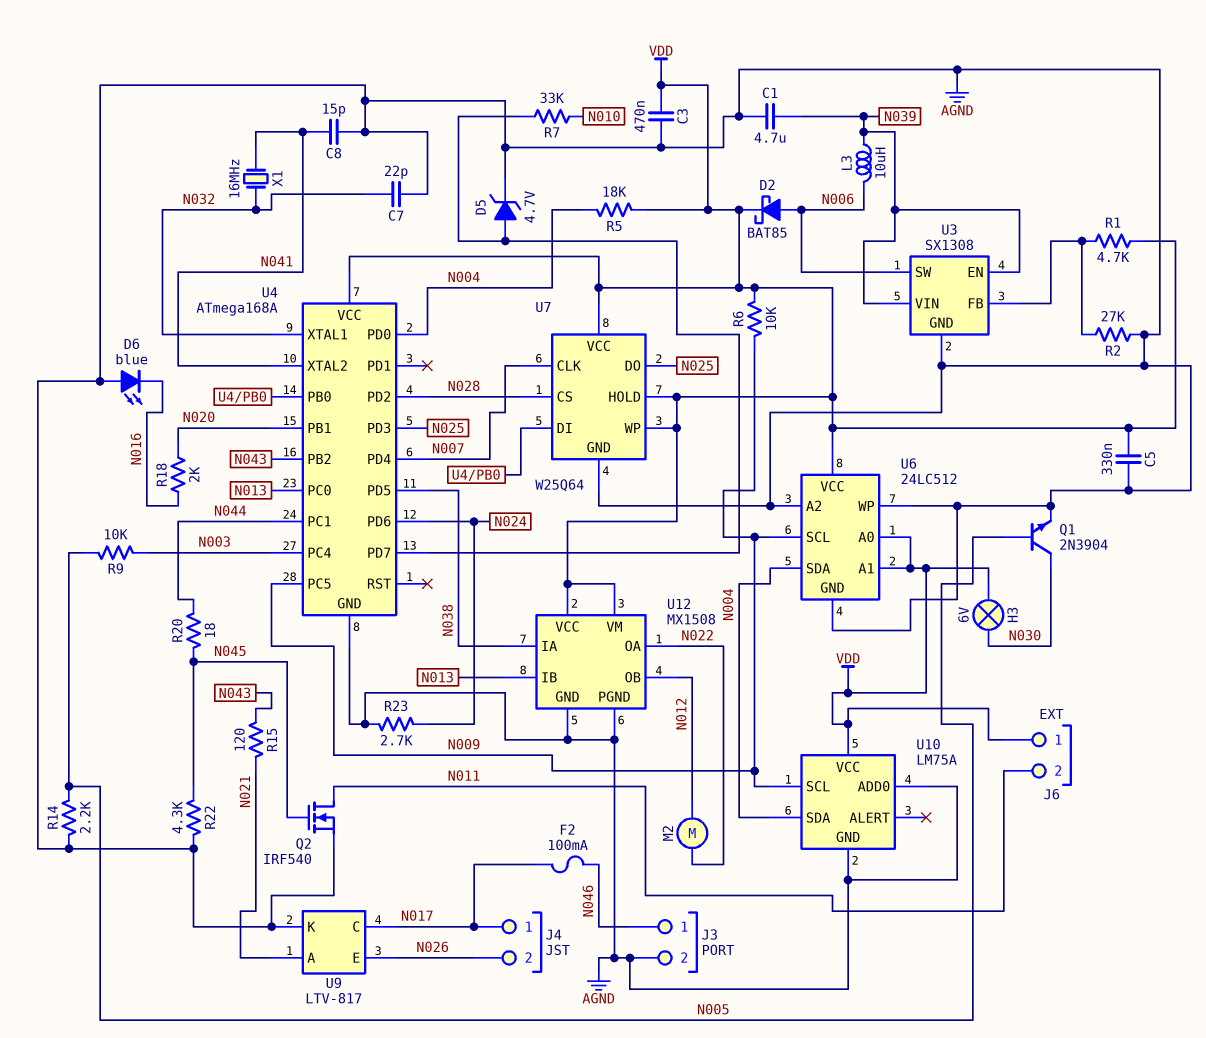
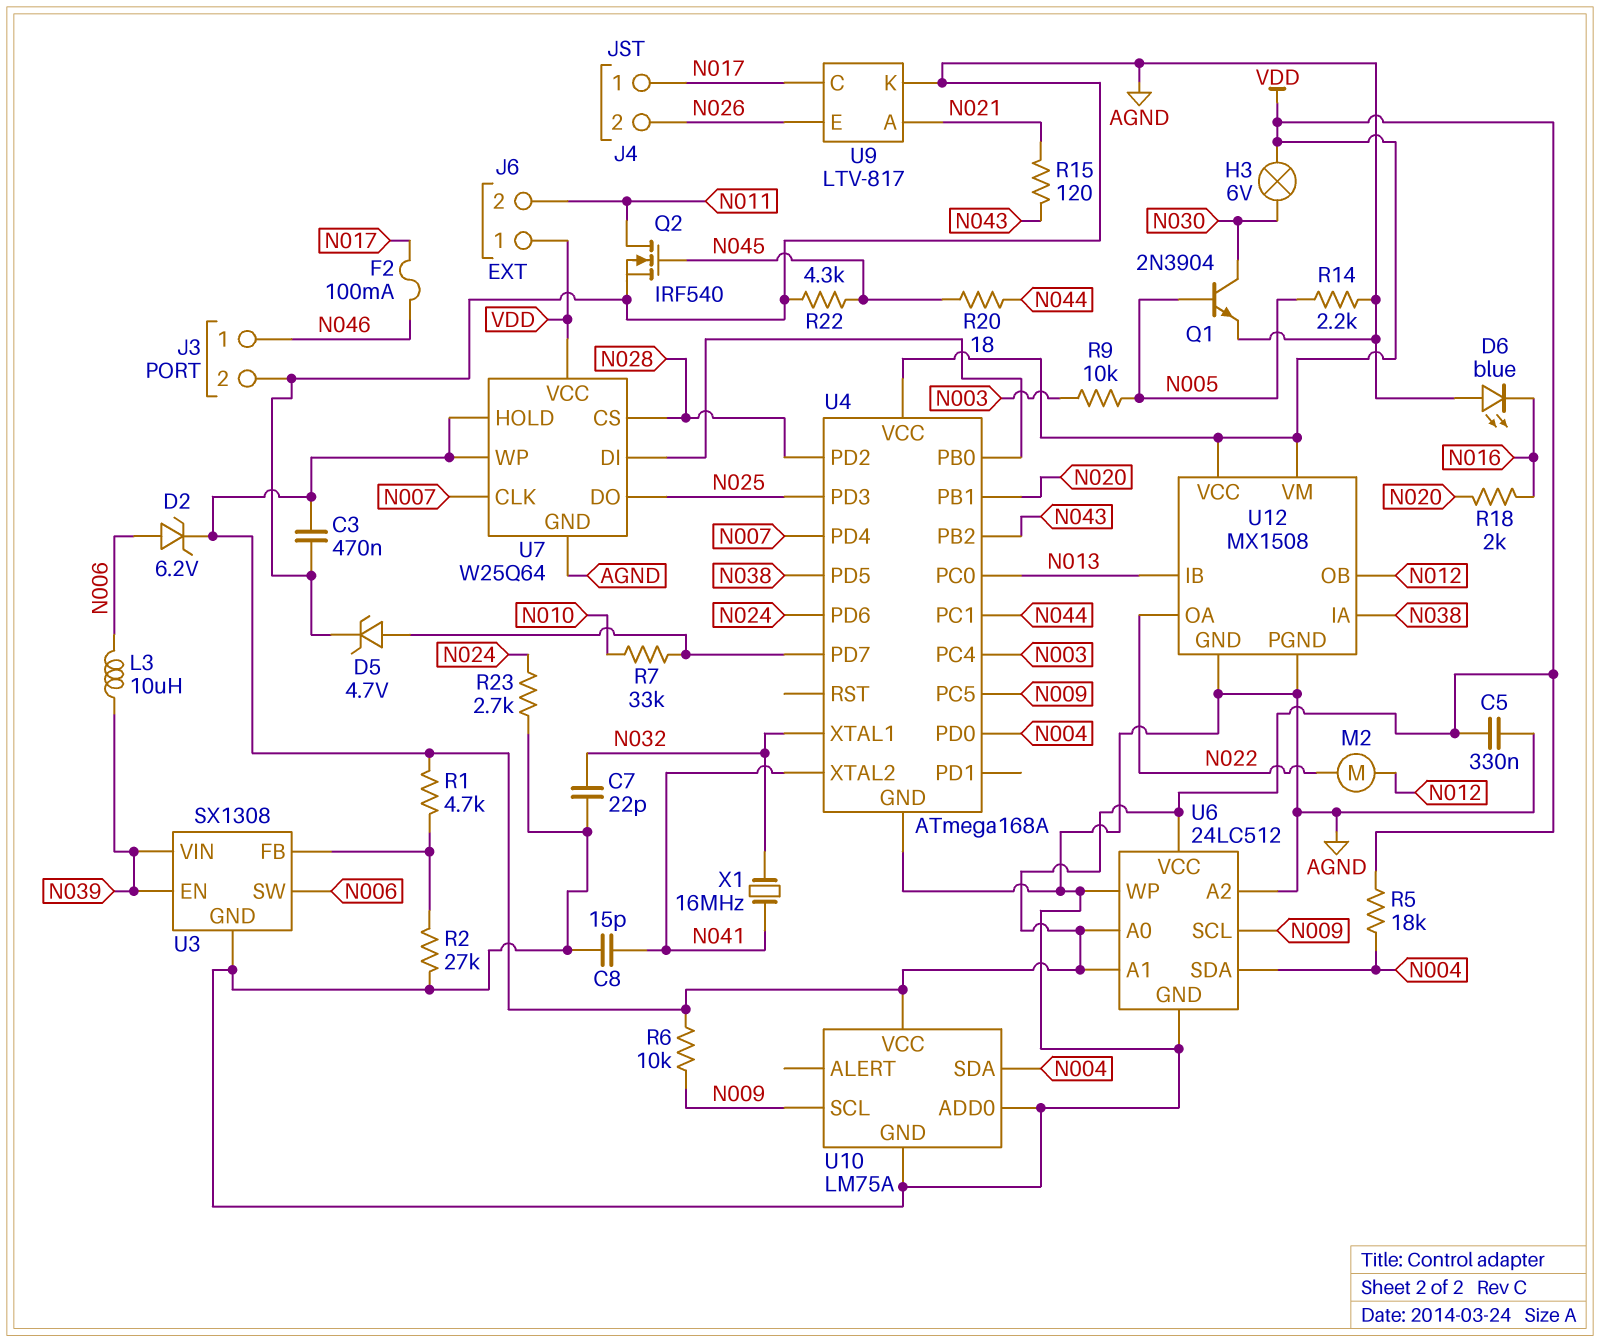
C1: 4.7uF (AGND, N039) -> none
D2: schottky BAT85 (A N006, K VDD) -> zener 6.2V (A N006, K VDD)

